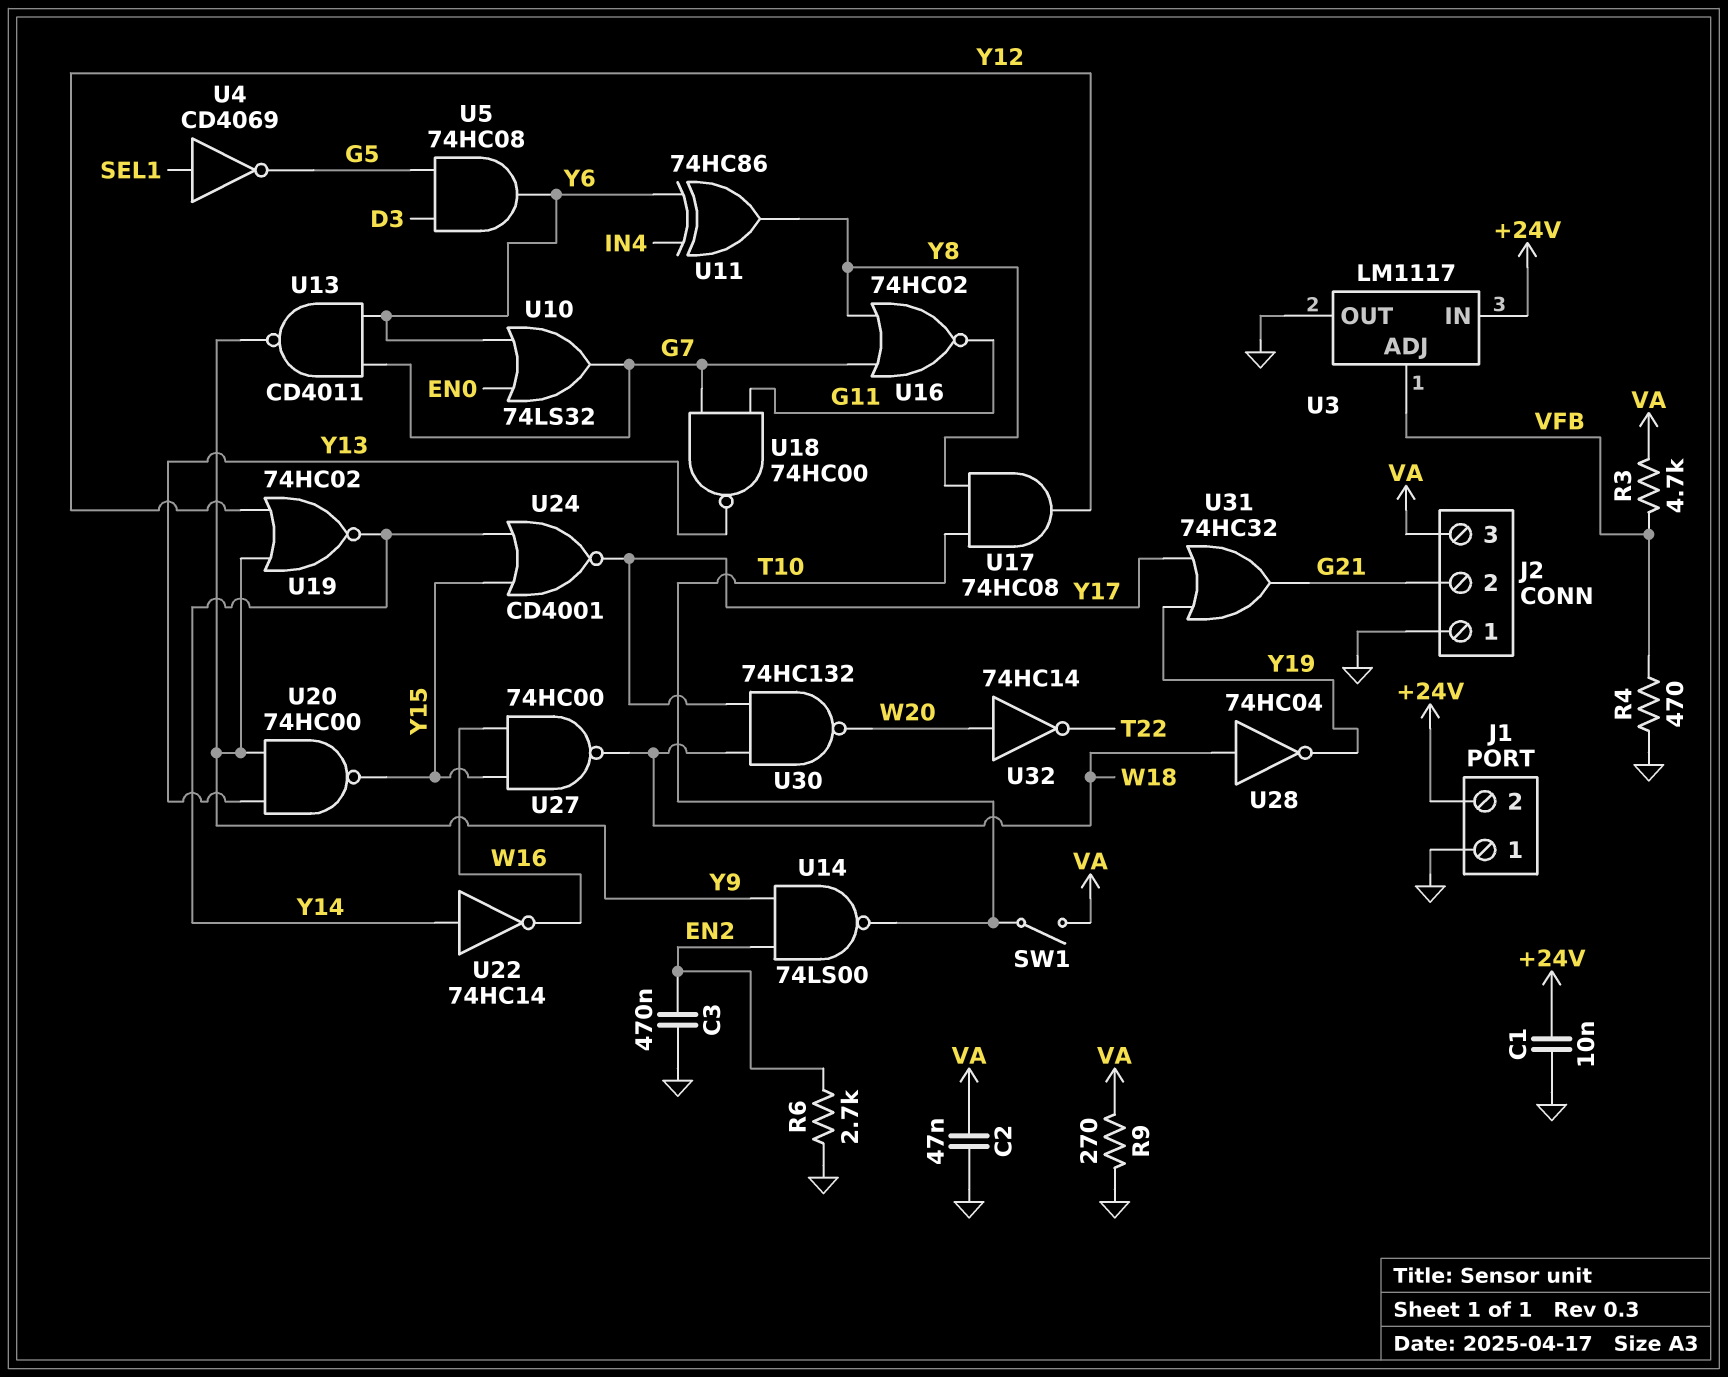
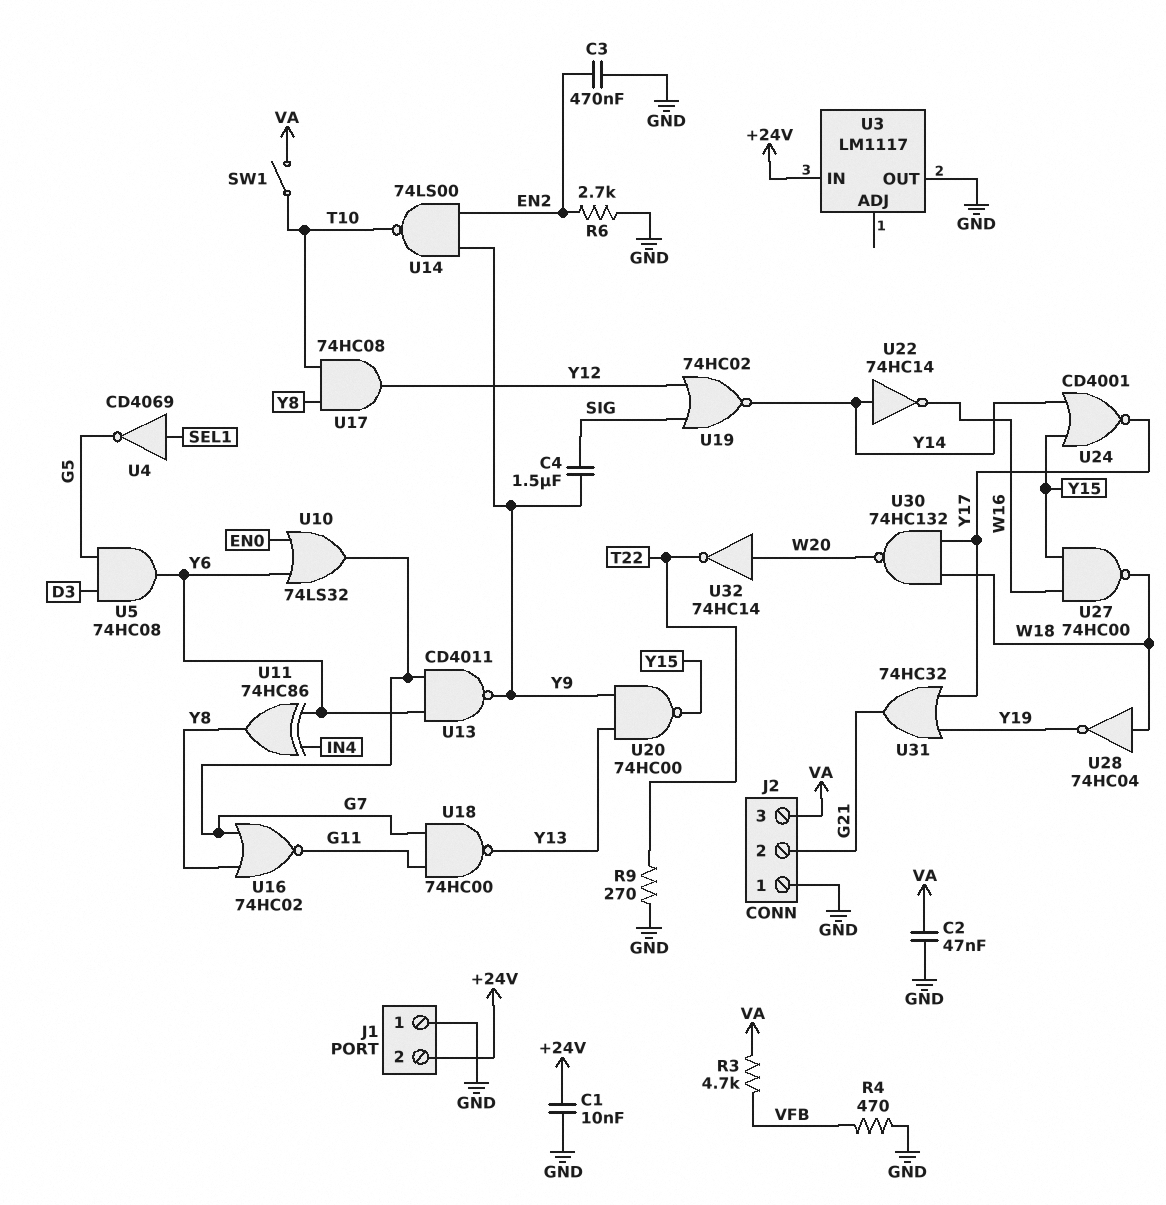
C4: none -> 1.5uF (SIG, Y9)
R9: 270 (GND, VA) -> 270 (GND, T22)
U3 pin ADJ: VFB -> none
U19: NOR 74HC02 (in Y9, in Y12, out Y14) -> NOR 74HC02 (in SIG, in Y12, out Y14)

